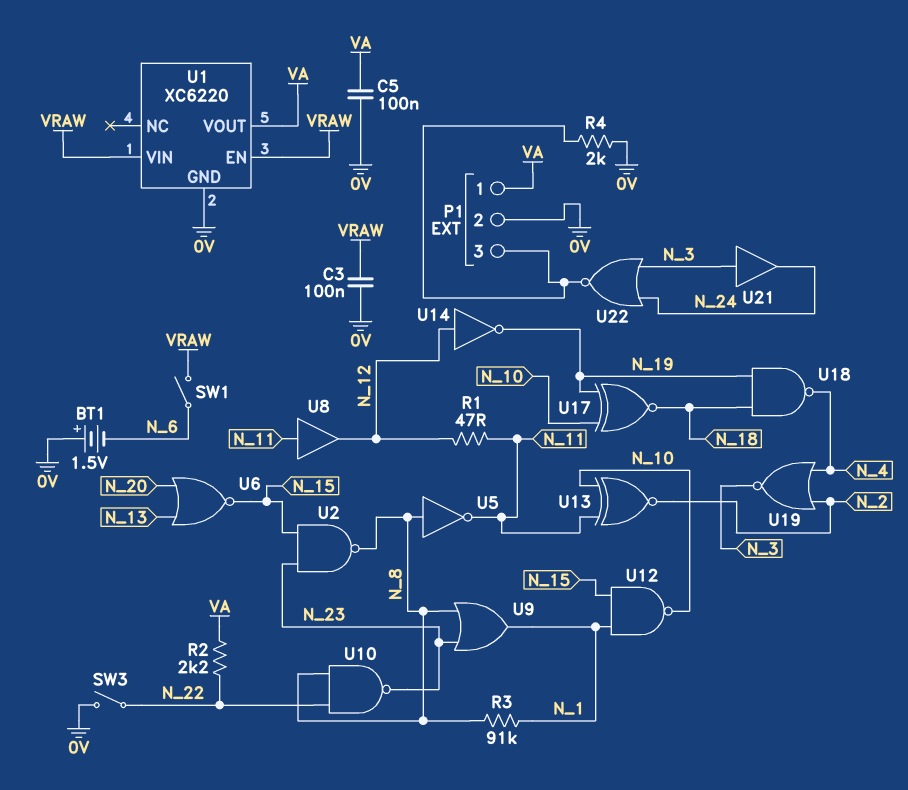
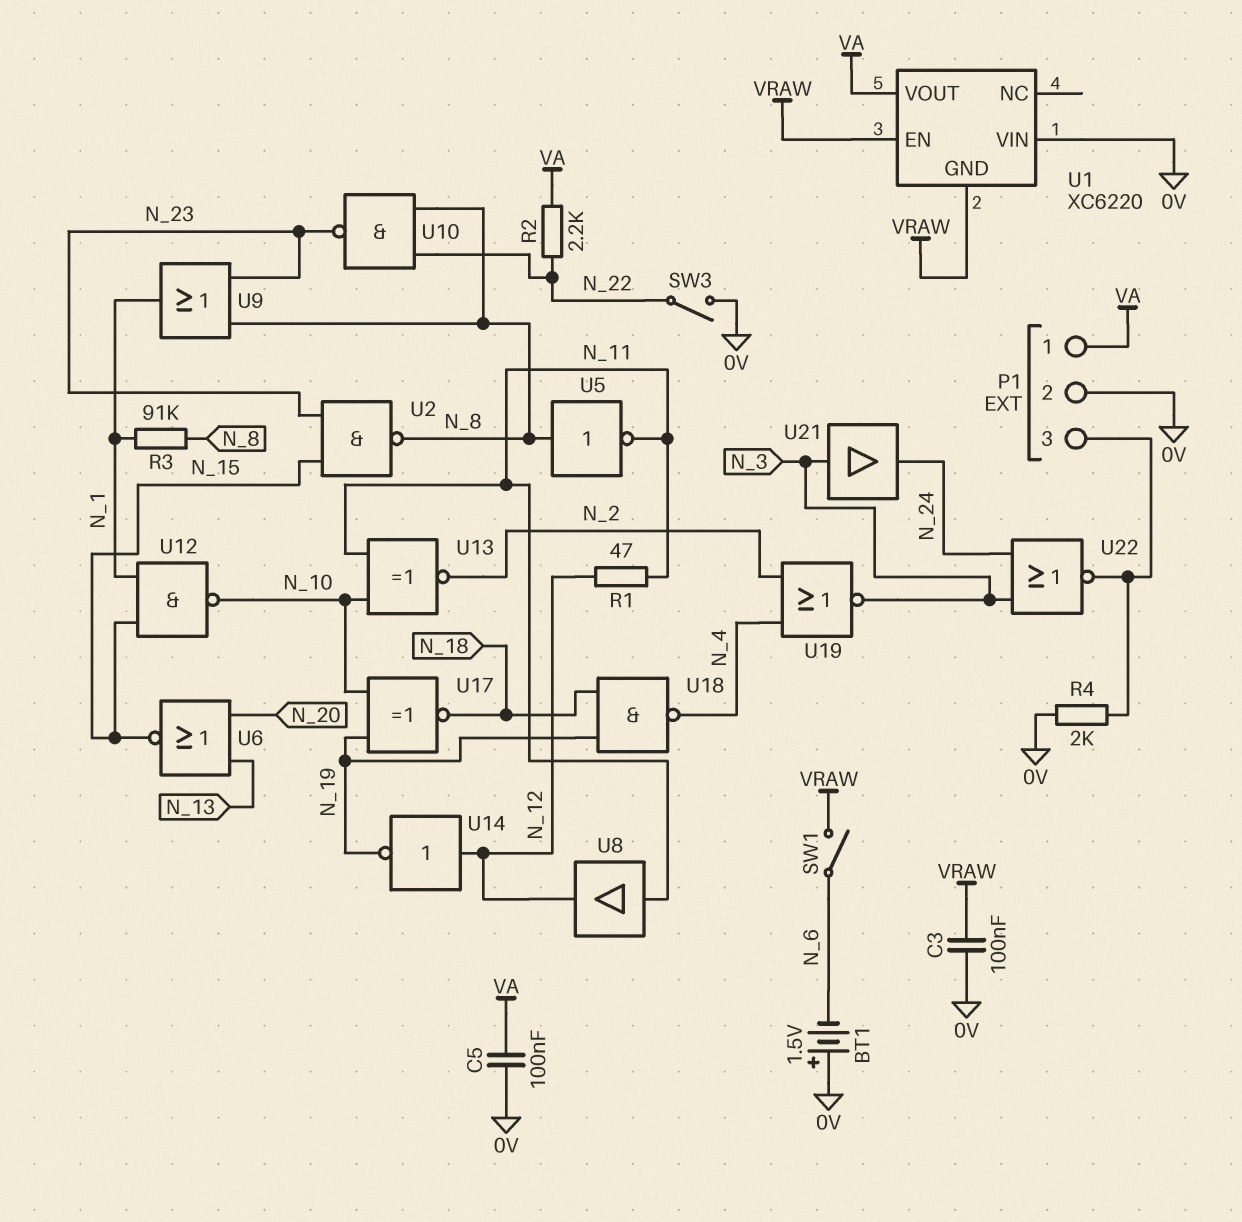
U1 pin GND: 0V -> VRAW
U1 pin VIN: VRAW -> 0V

